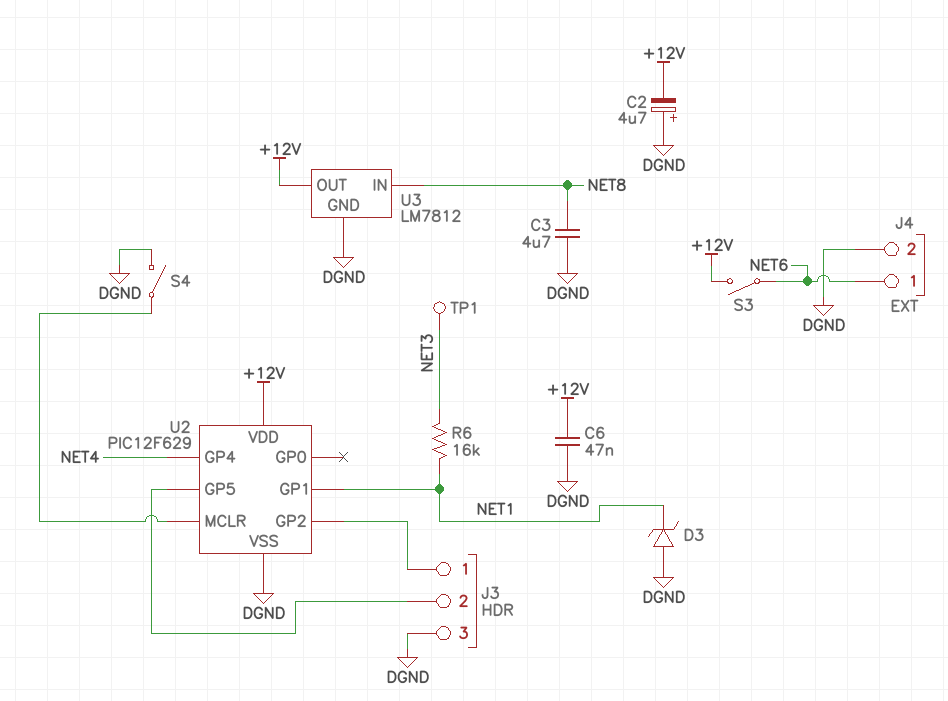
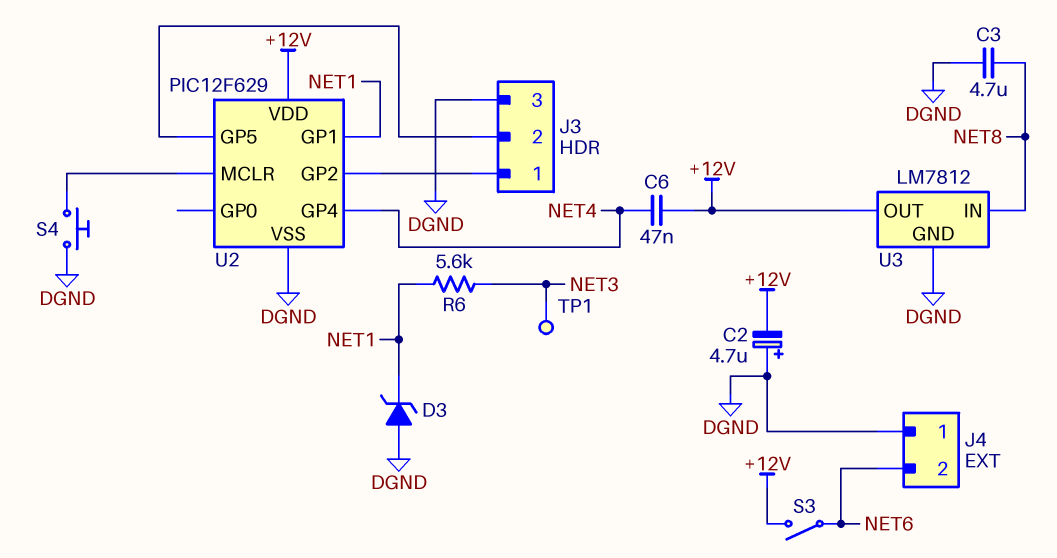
C6: 47nF (+12V, DGND) -> 47nF (+12V, NET4)
J4 pin 1: NET6 -> DGND
J4 pin 2: DGND -> NET6
R6: 16k (NET1, NET3) -> 5.6k (NET1, NET3)
S4: switch (DGND, U2/MCLR) -> button (DGND, U2/MCLR)

